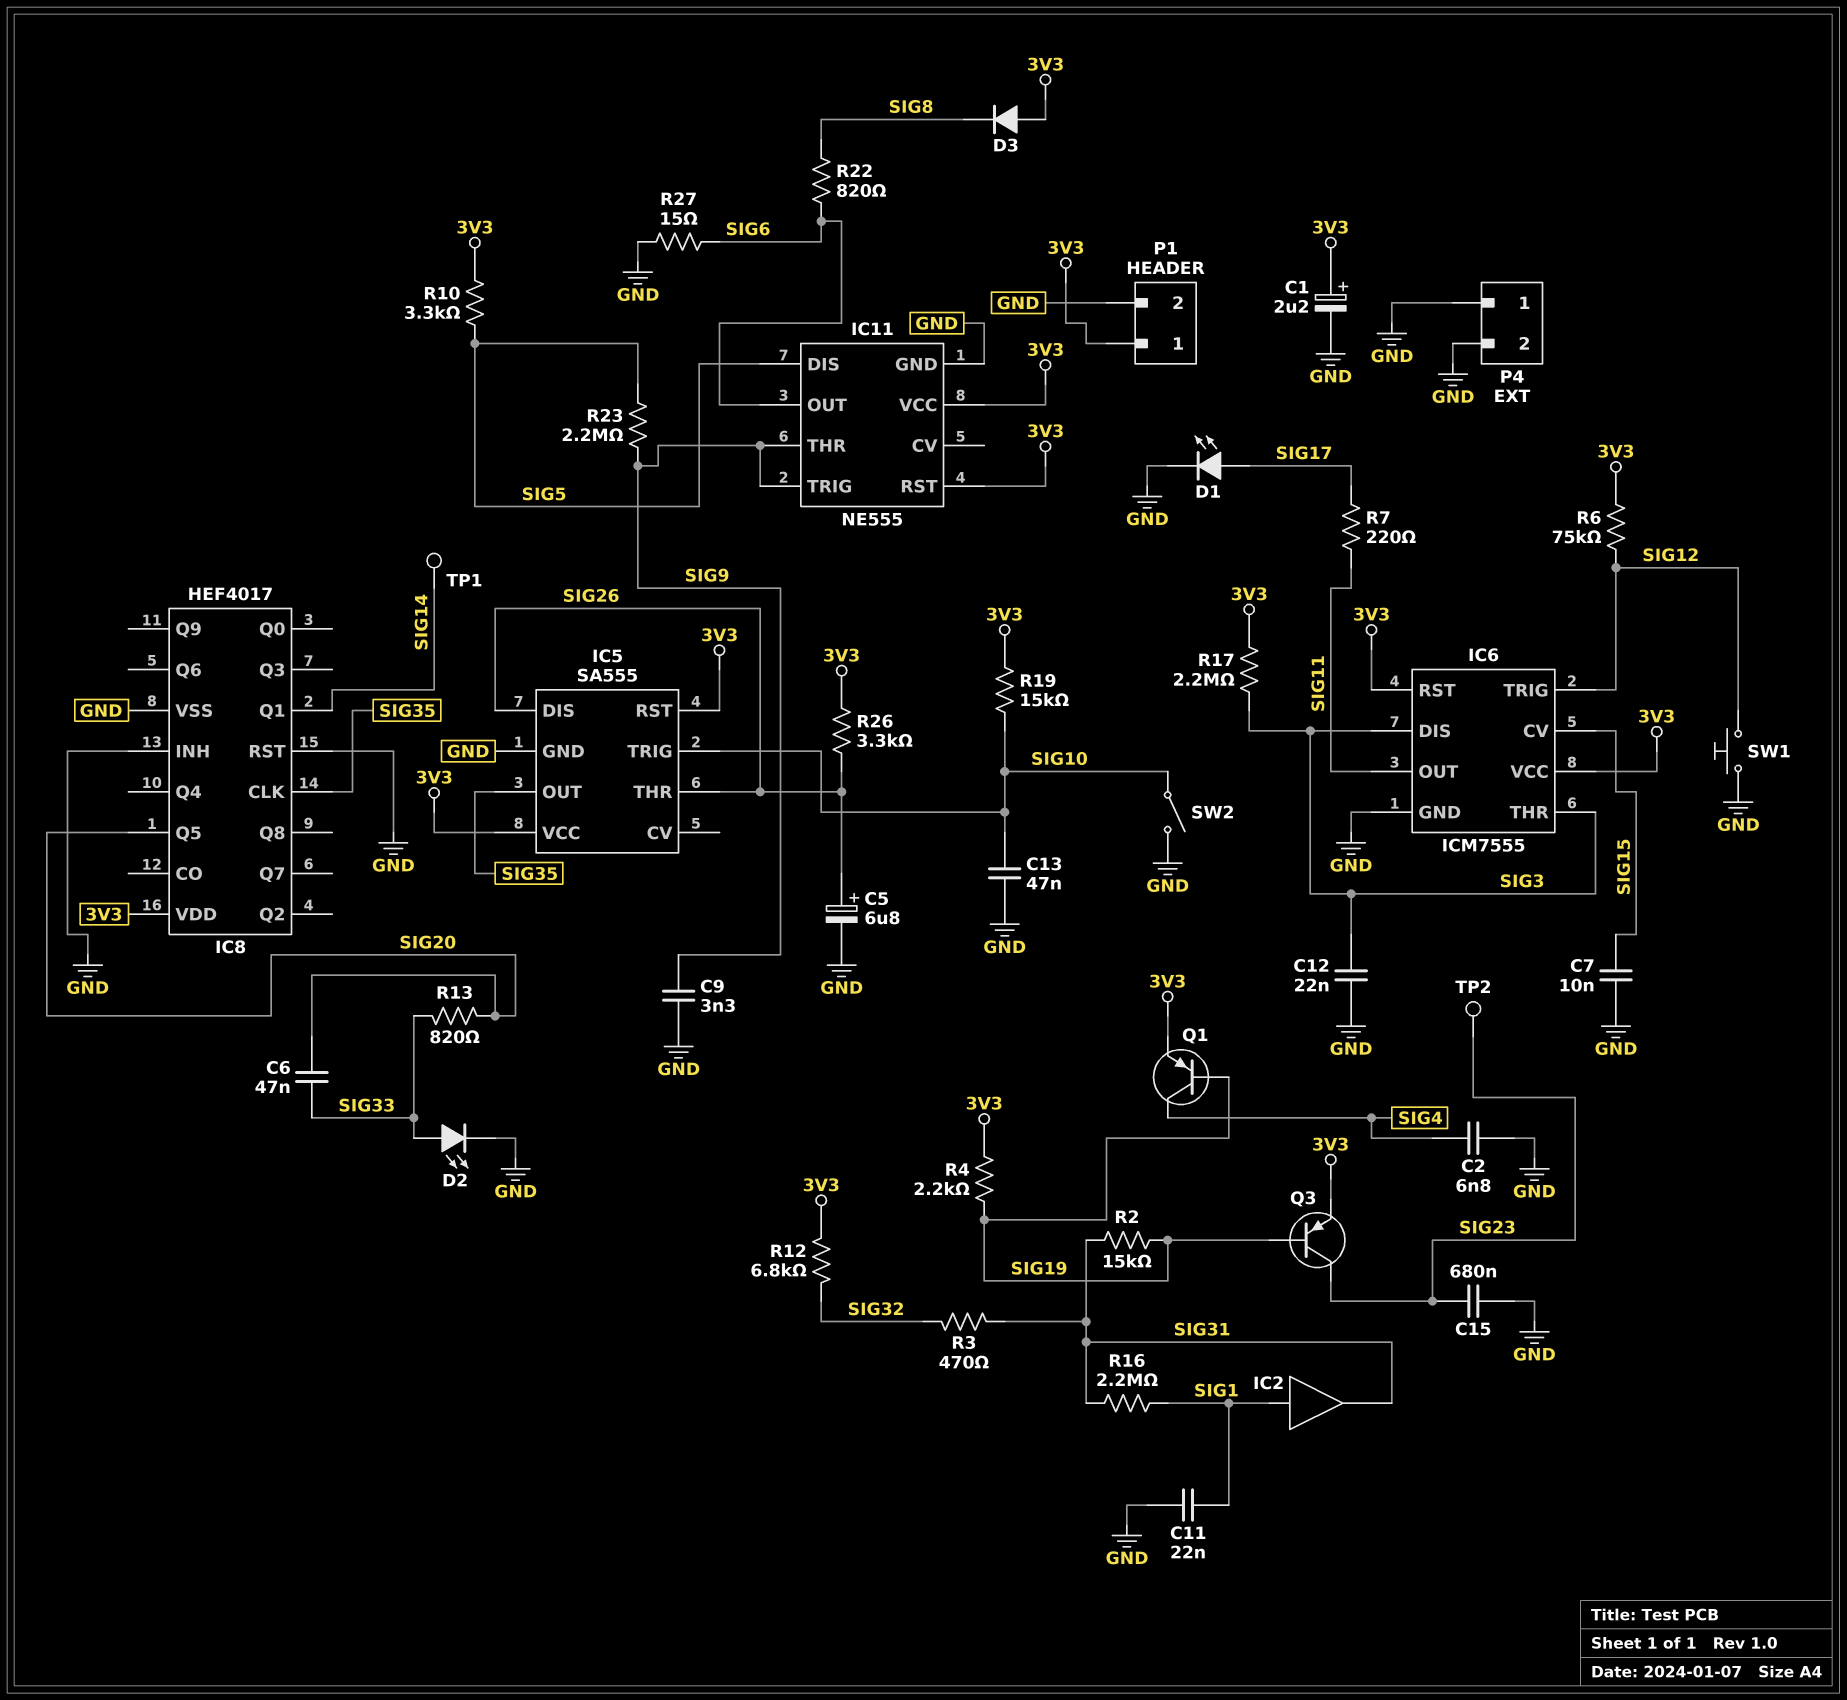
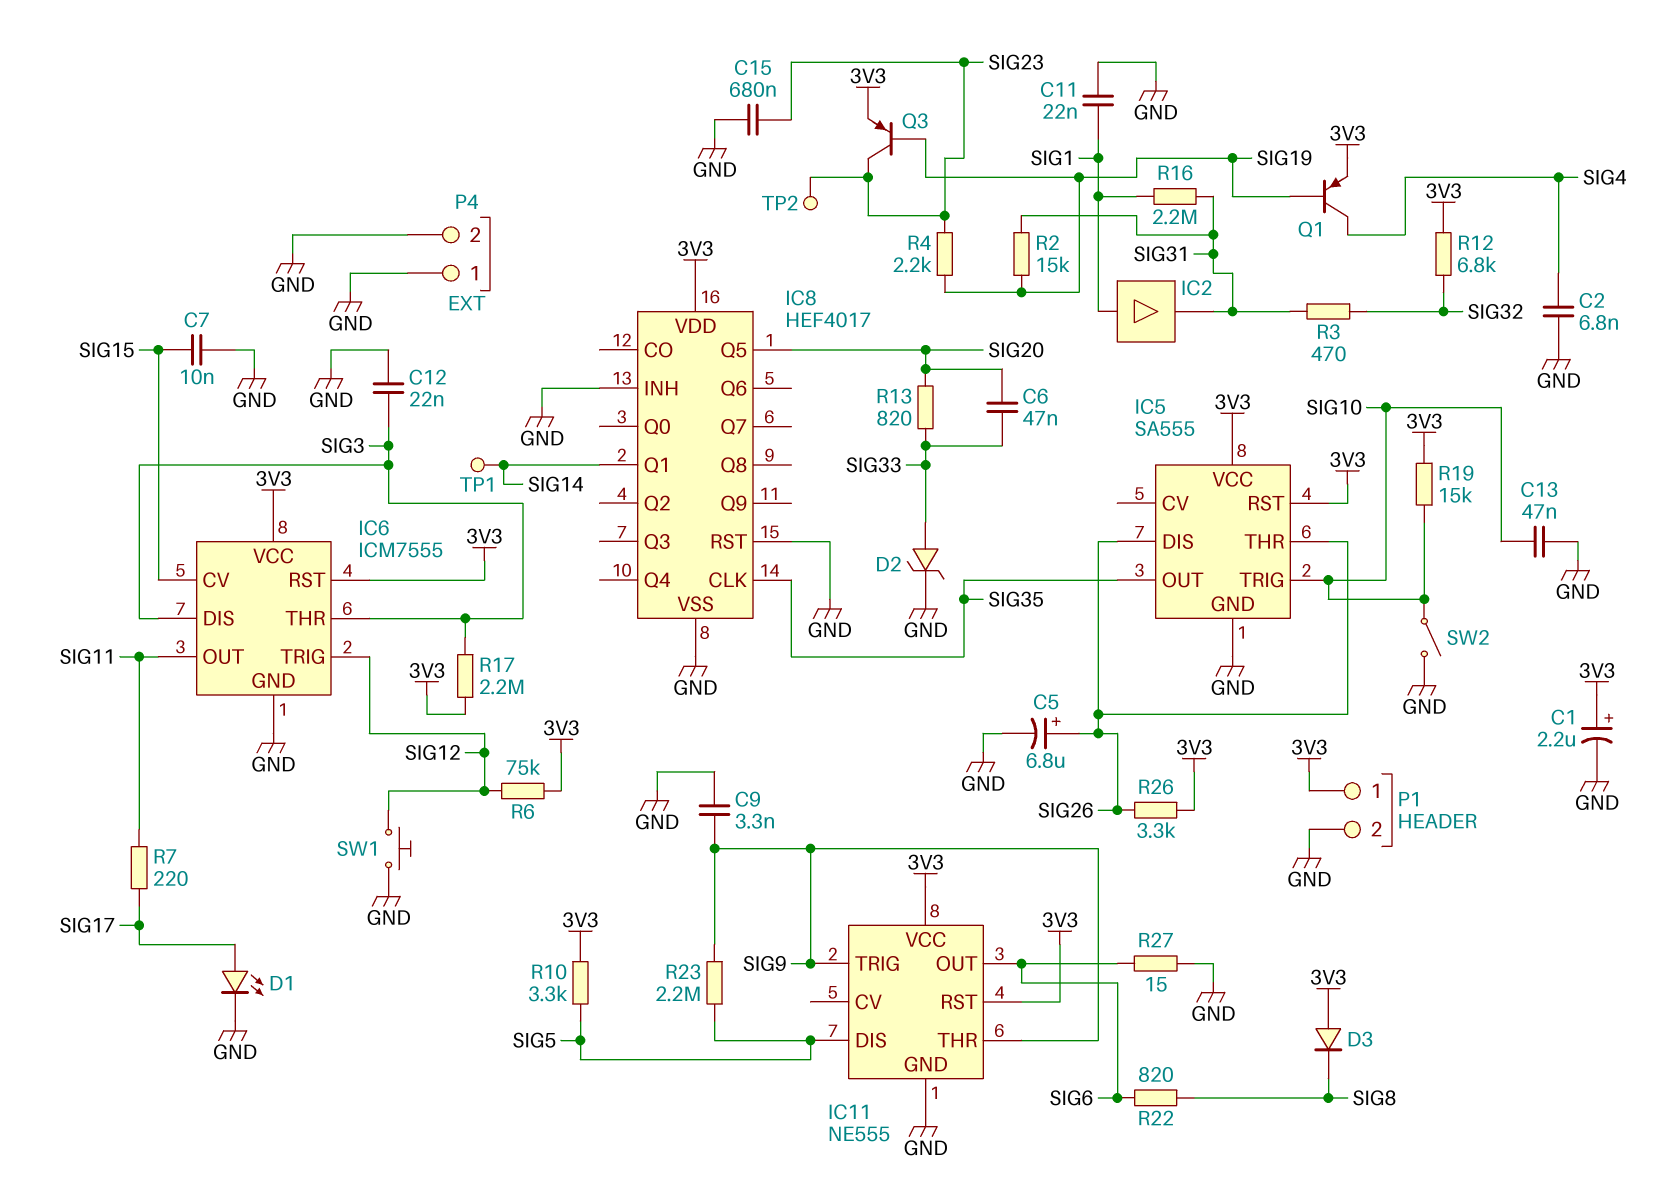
D2: LED (A SIG33, K GND) -> zener (A SIG33, K GND)
R4: 2.2k (3V3, SIG19) -> 2.2k (SIG19, SIG23)

